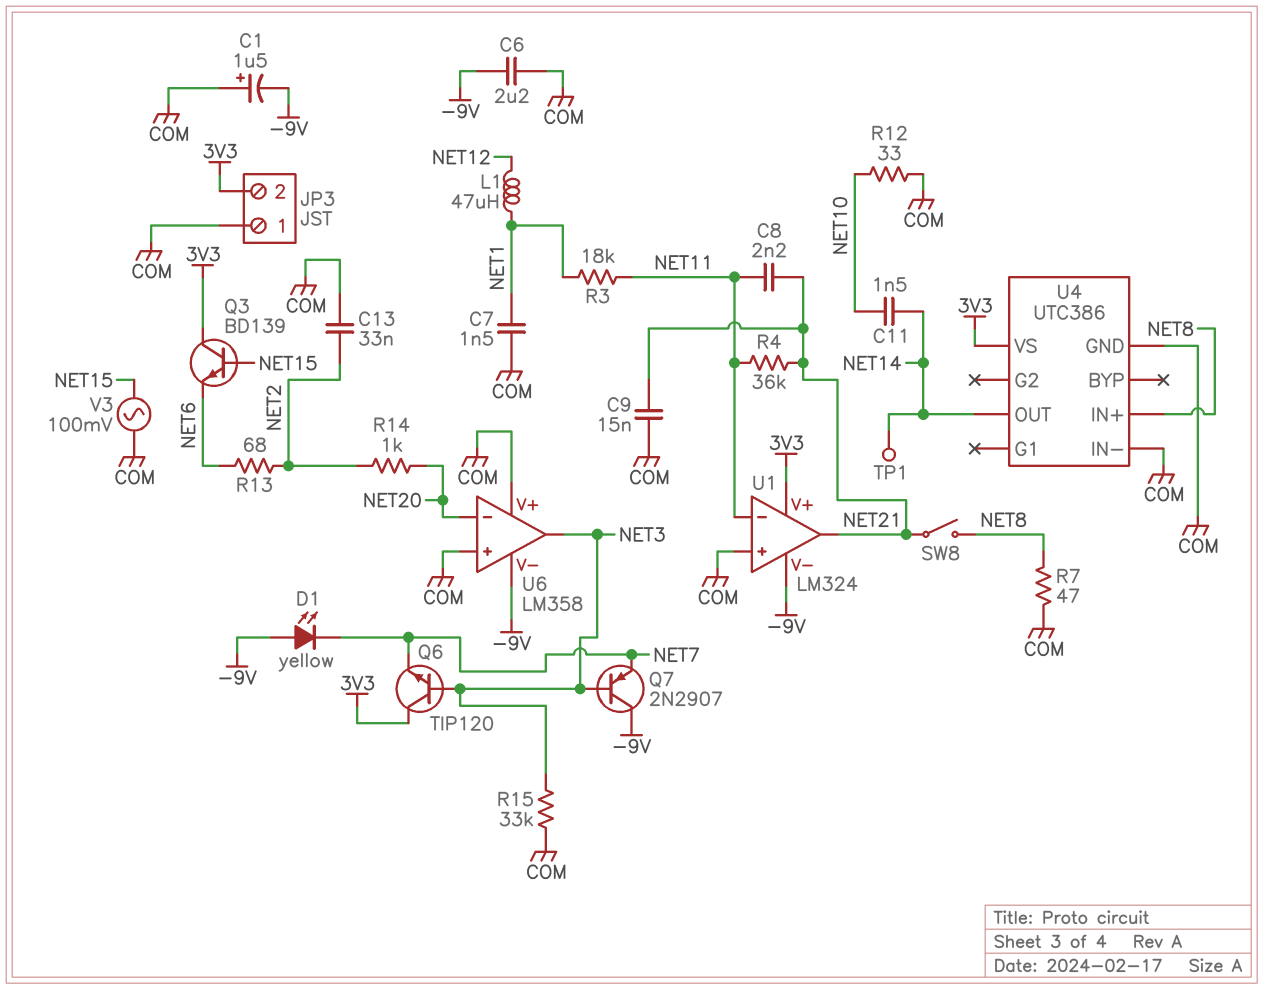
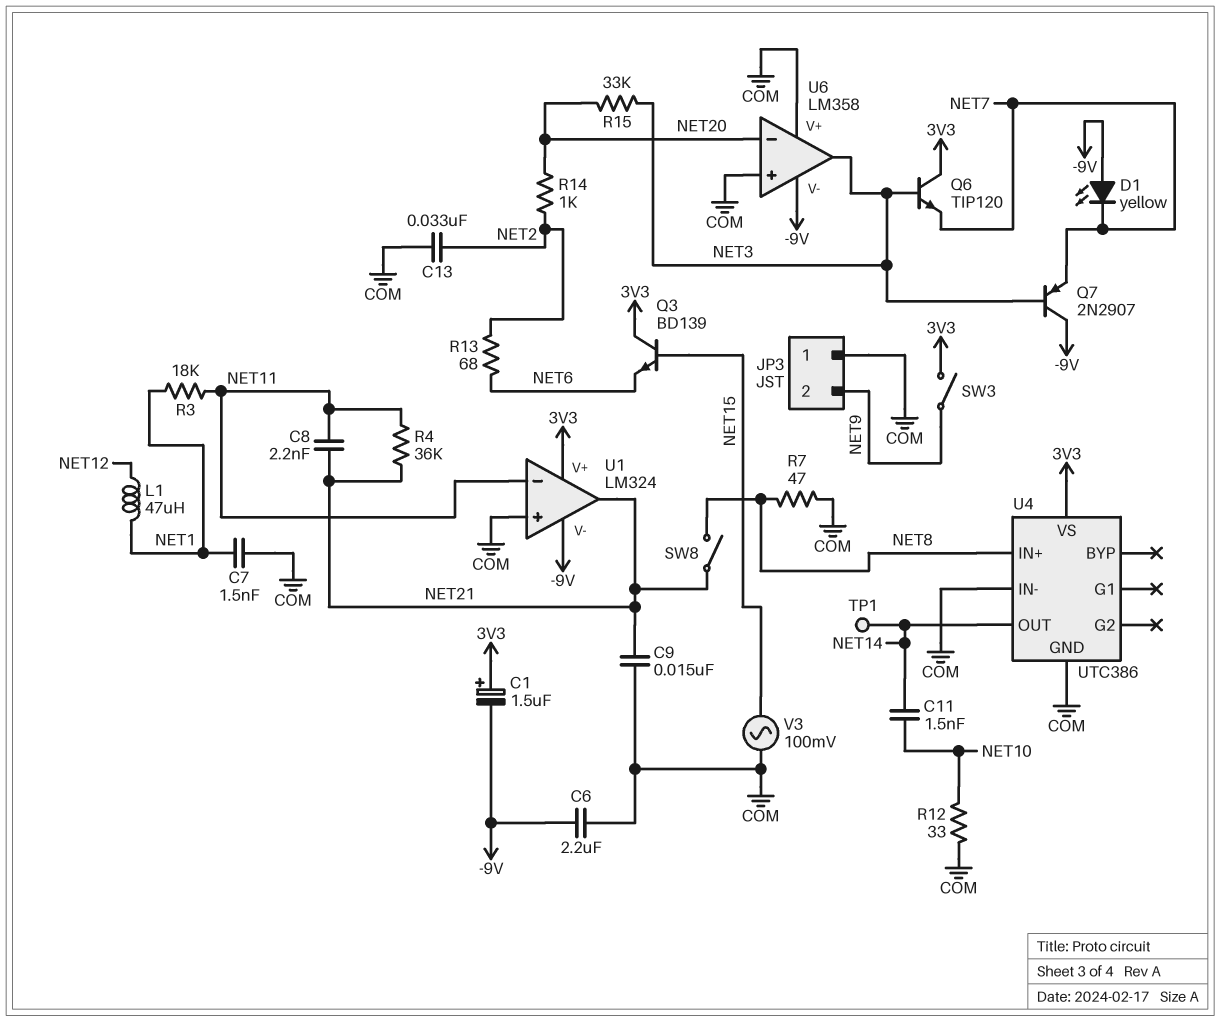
C1: 1.5uF (plus COM, minus -9V) -> 1.5uF (plus 3V3, minus -9V)
JP3 pin 2: 3V3 -> NET9
R15: 33k (COM, NET3) -> 33k (NET3, NET20)
SW3: none -> switch (3V3, NET9)

